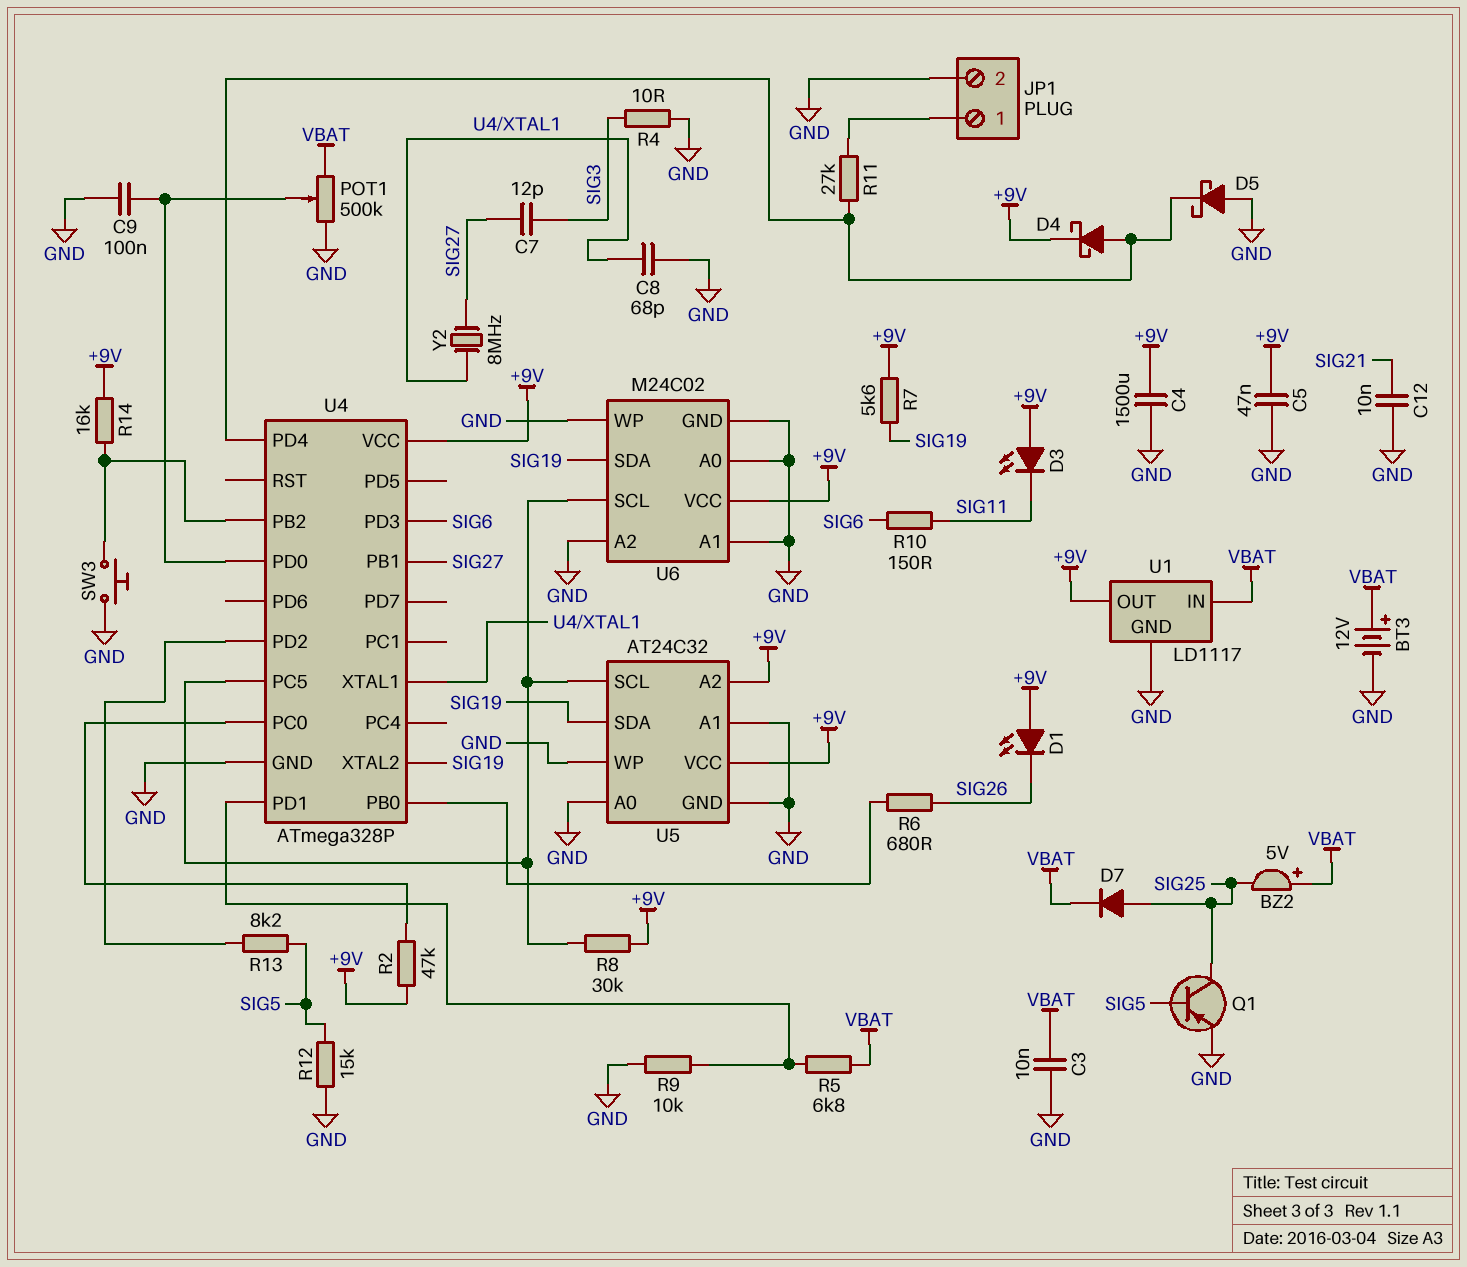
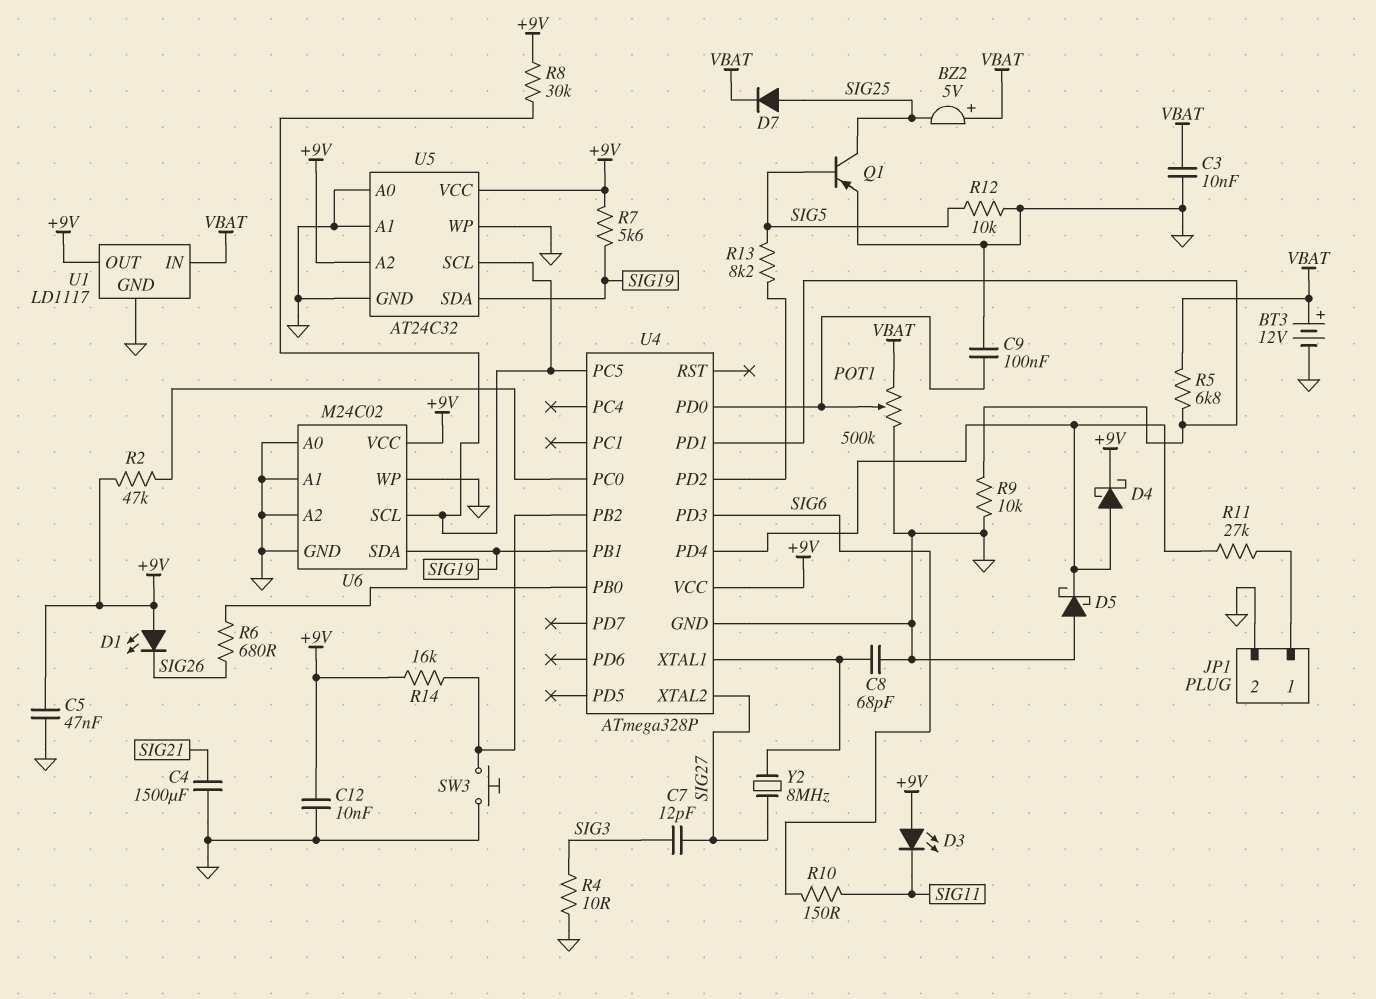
C4: 1500uF (+9V, GND) -> 1500uF (GND, SIG21)
C12: 10nF (GND, SIG21) -> 10nF (+9V, GND)
R12: 15k (GND, SIG5) -> 10k (GND, SIG5)
U4 pin PB1: SIG27 -> SIG19
U4 pin XTAL2: SIG19 -> SIG27

